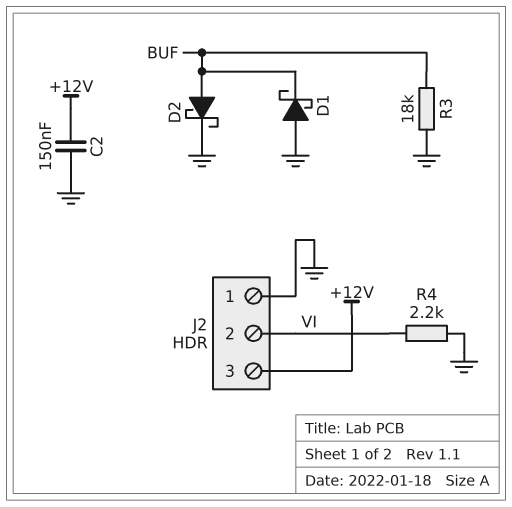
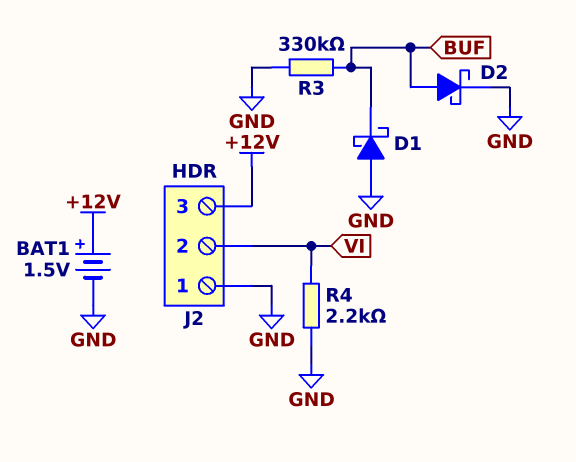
BAT1: none -> 1.5V (plus +12V, minus GND)
C2: 150nF (+12V, GND) -> none
R3: 18k (BUF, GND) -> 330k (BUF, GND)

